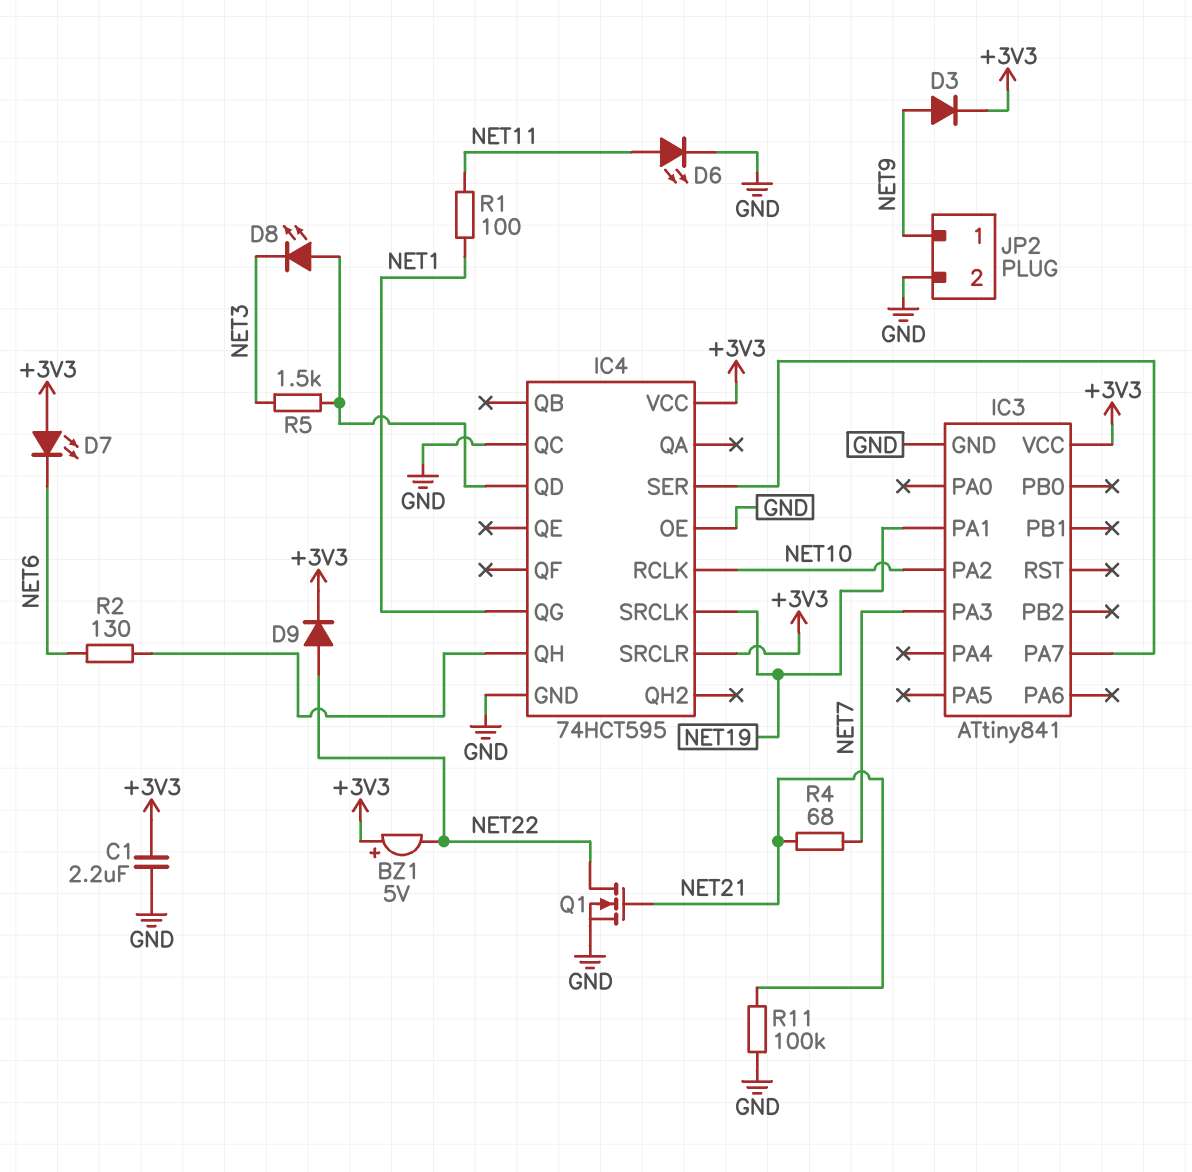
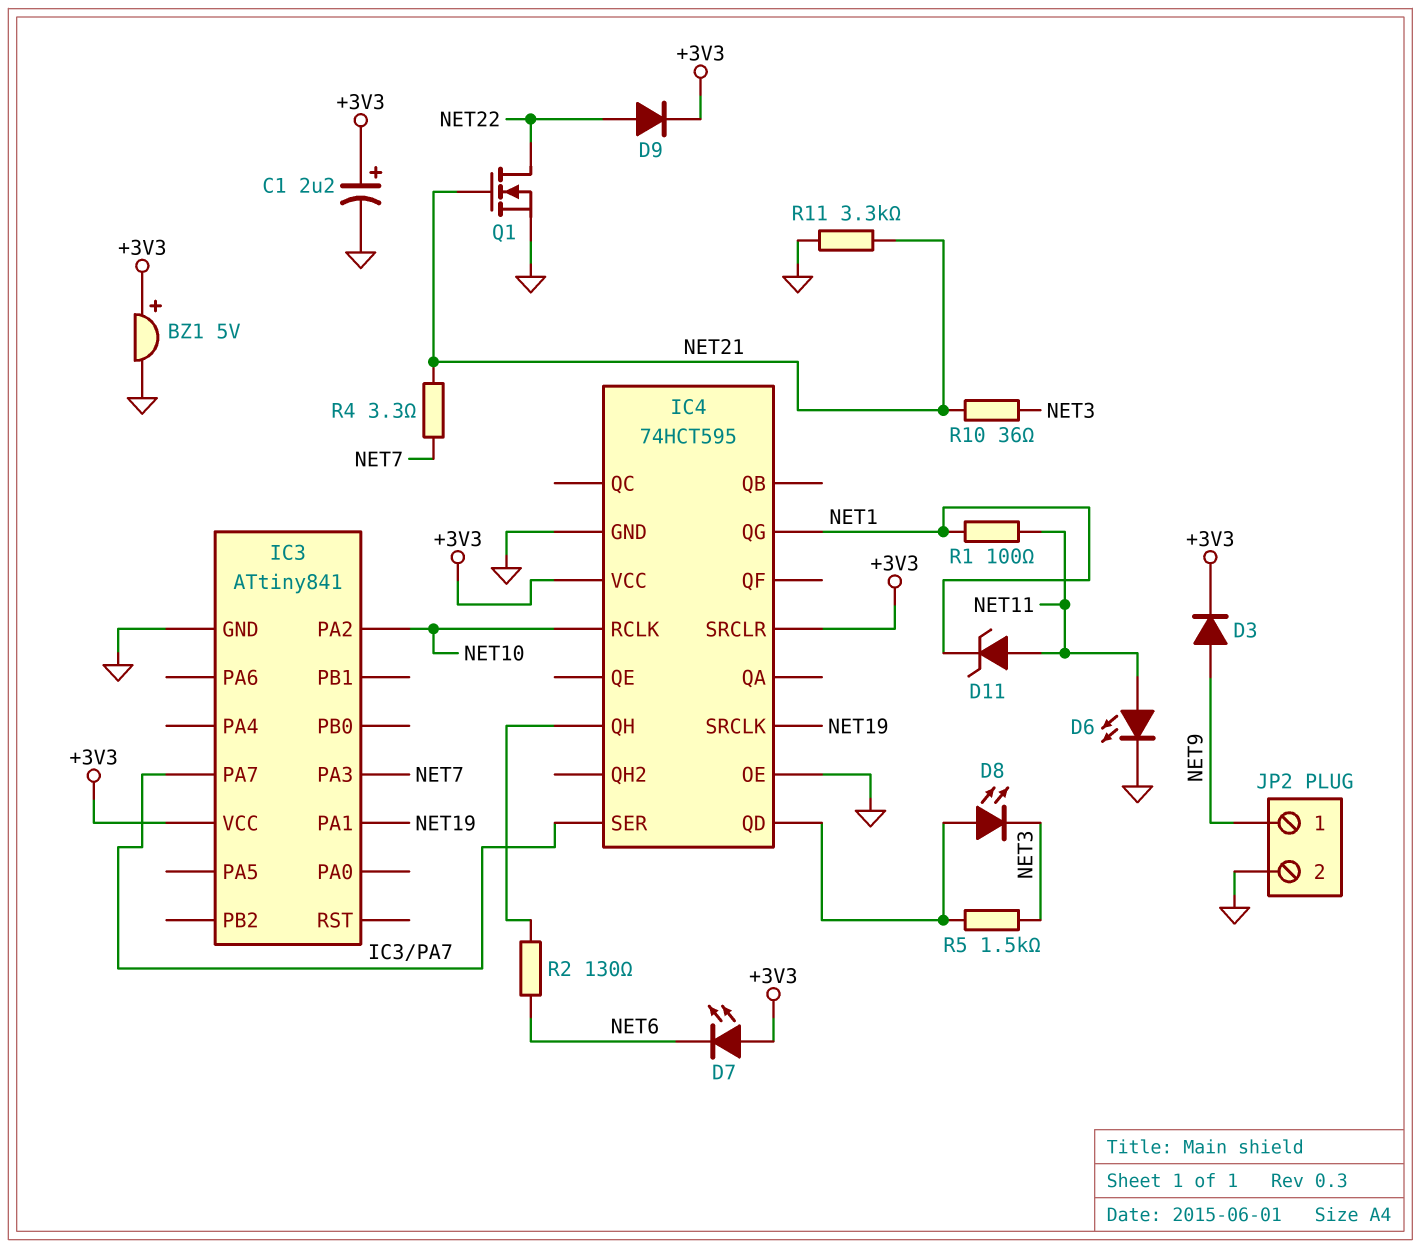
BZ1: buzzer 5V (plus +3V3, minus NET22) -> buzzer 5V (plus +3V3, minus GND)
C1: 2.2uF (+3V3, GND) -> 2.2uF (plus +3V3, minus GND)
D11: none -> zener (A NET11, K NET1)
IC4 pin QC: GND -> none
R4: 68 (NET7, NET21) -> 3.3 (NET7, NET21)
R10: none -> 36 (NET3, NET21)
R11: 100k (GND, NET21) -> 3.3k (GND, NET21)

